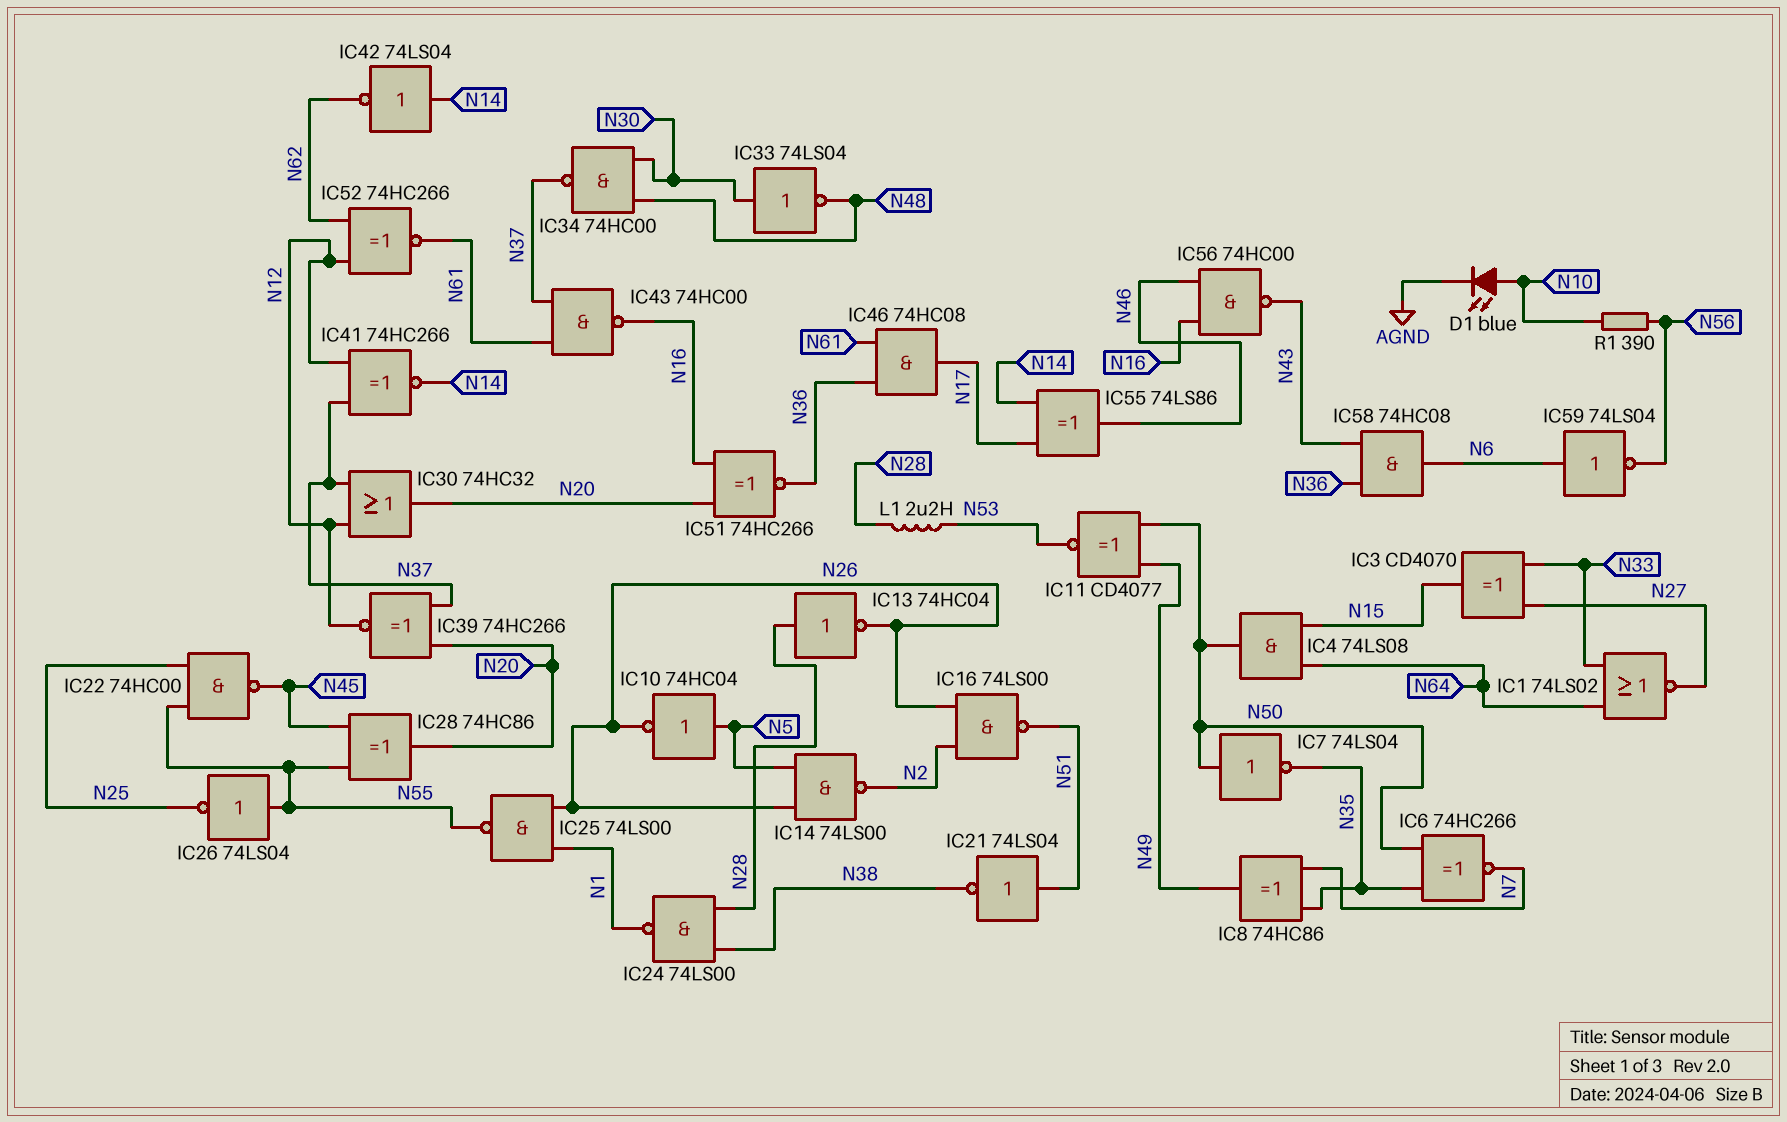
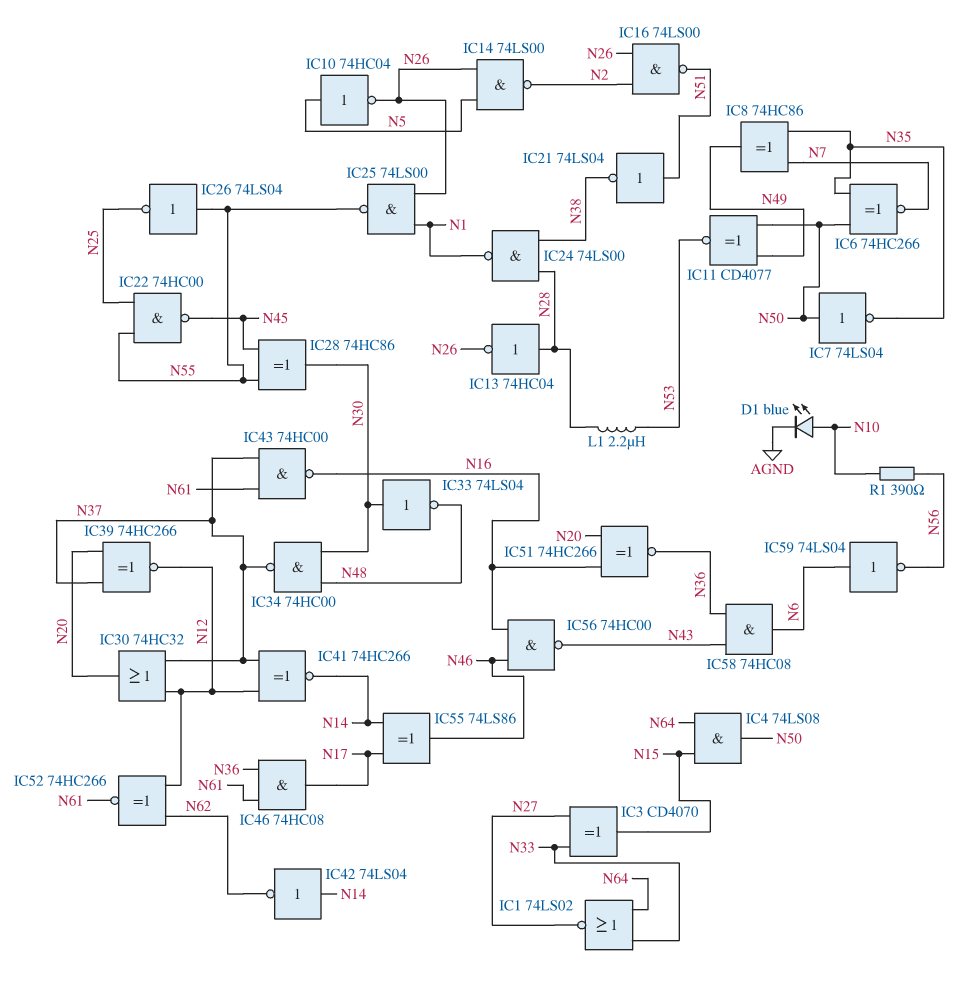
IC28: XOR 74HC86 (in N45, in N55, out N20) -> XOR 74HC86 (in N45, in N55, out N30)

